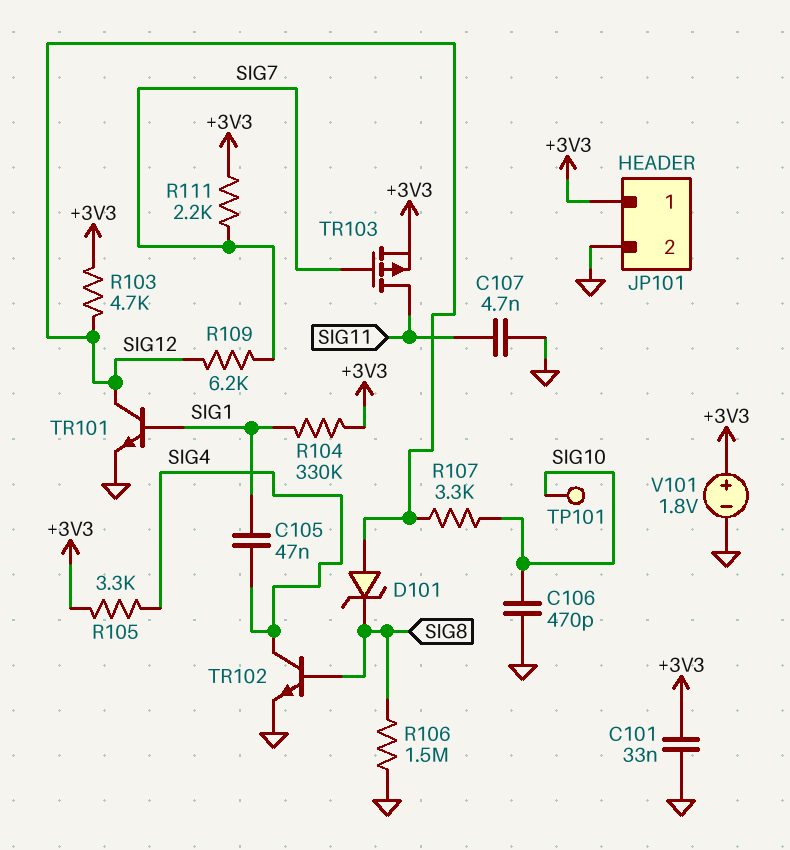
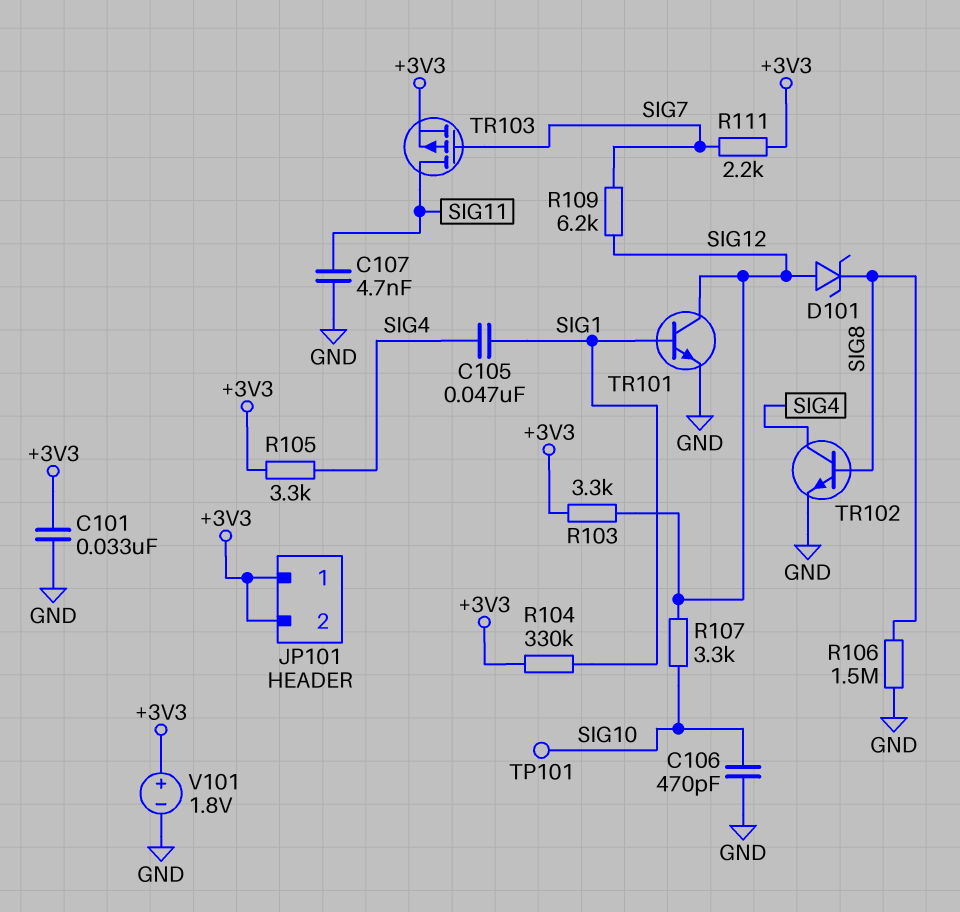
JP101 pin 2: GND -> +3V3
R103: 4.7k (+3V3, SIG12) -> 3.3k (+3V3, SIG12)

